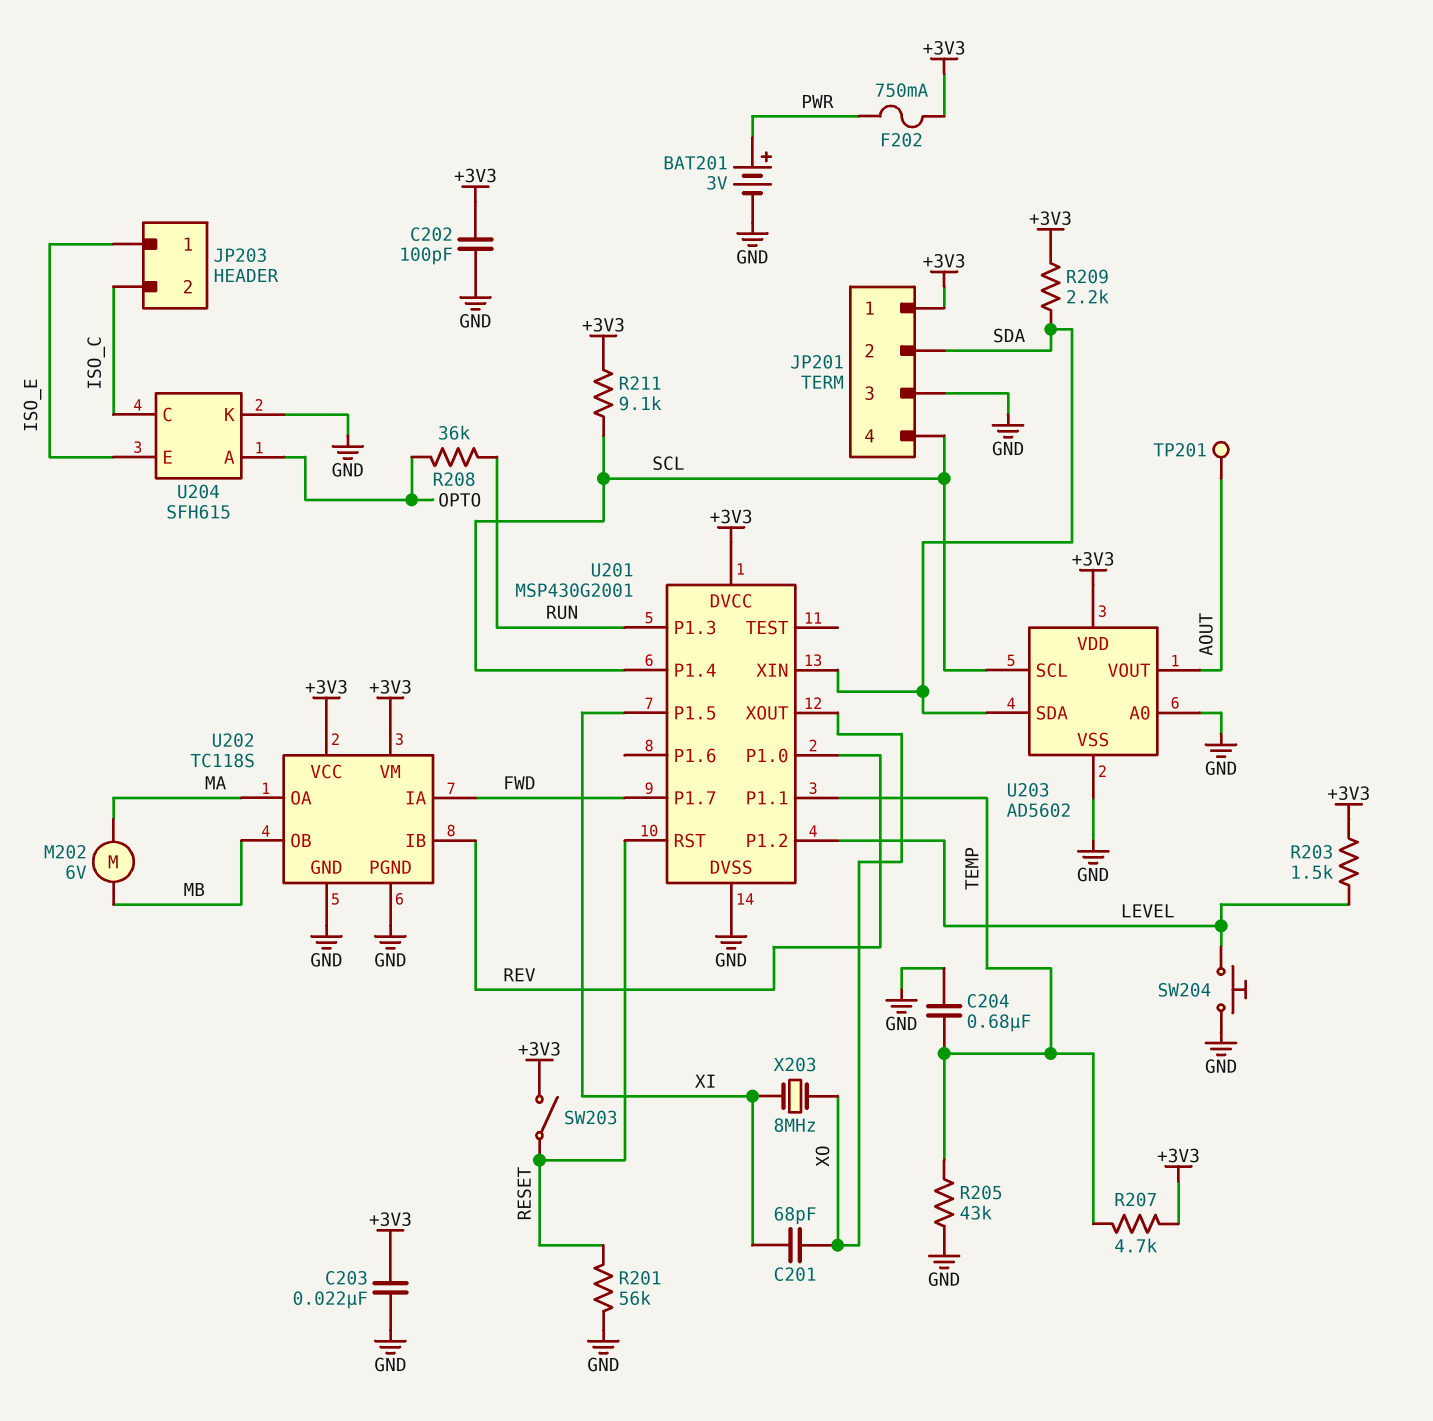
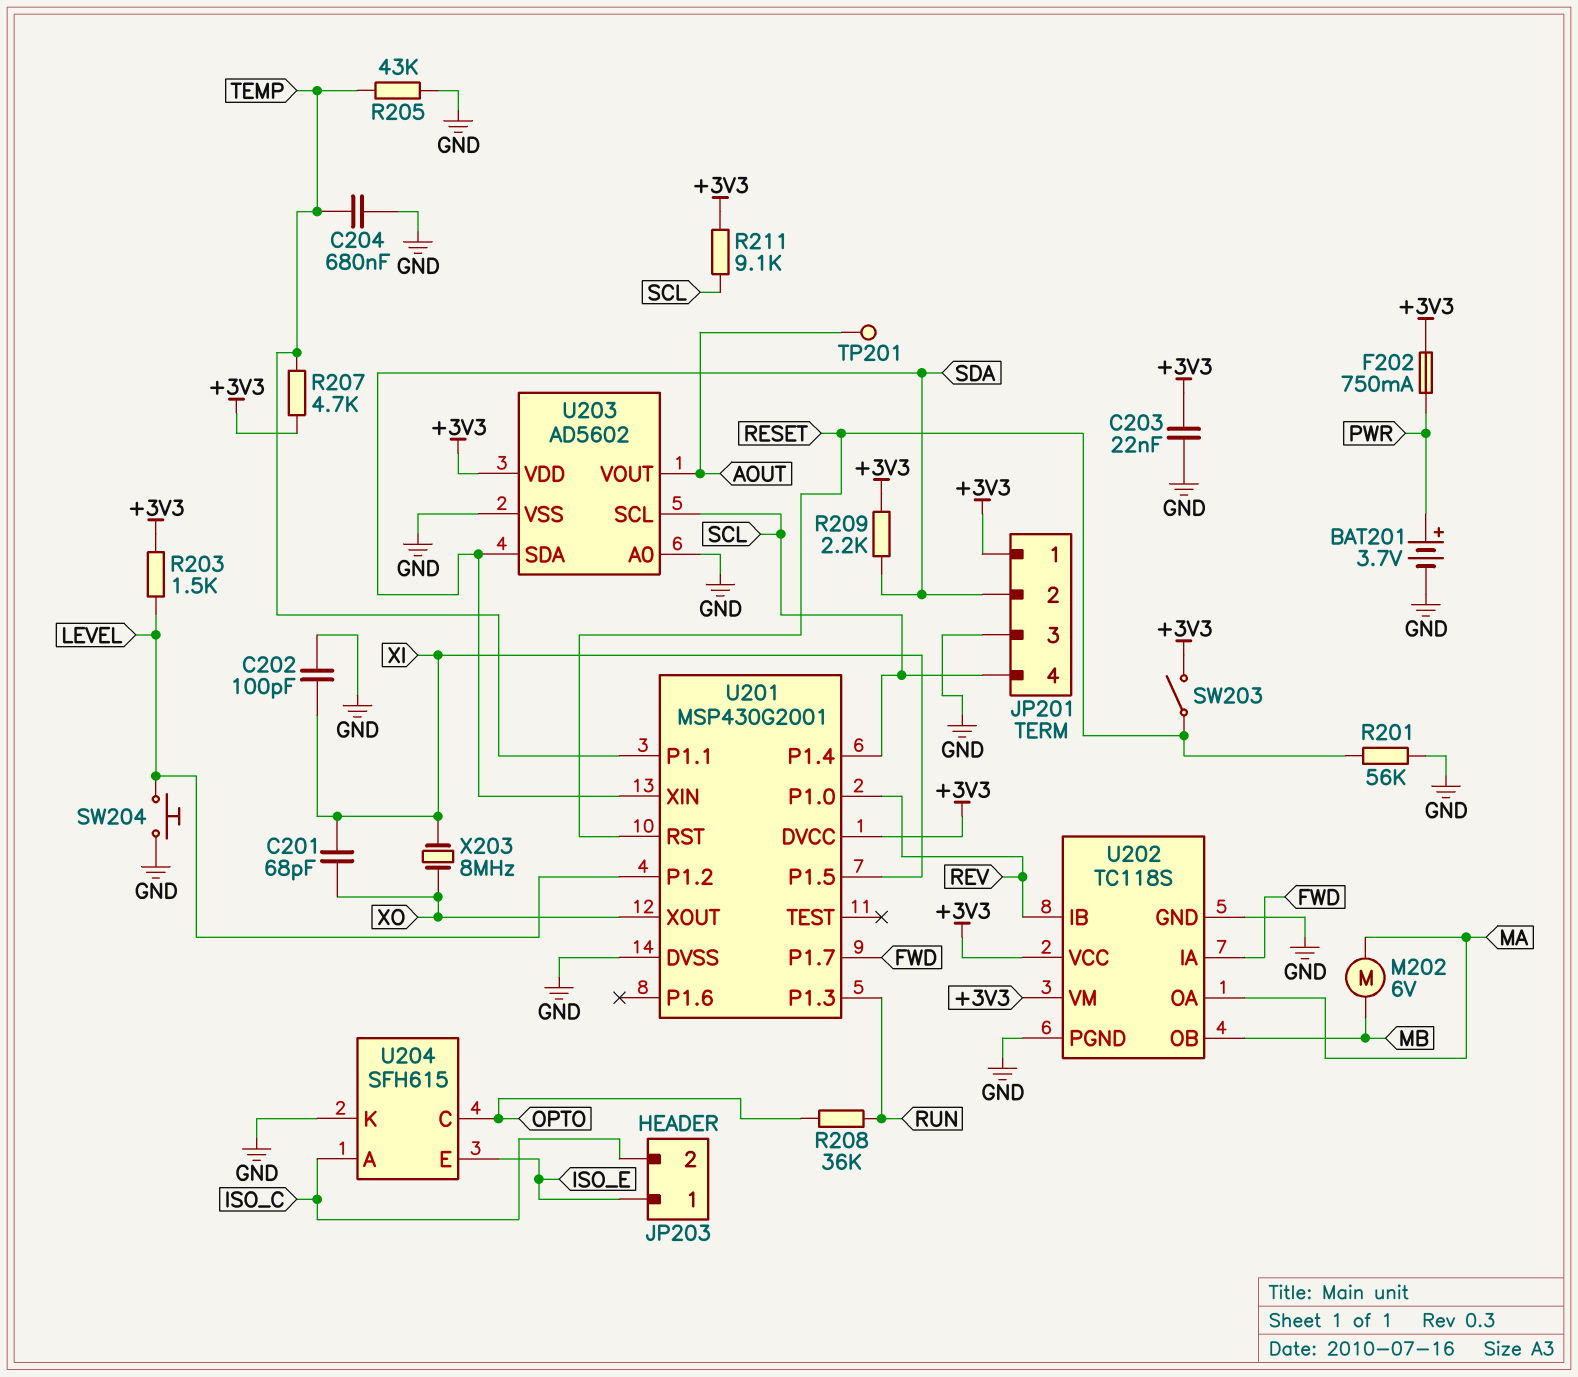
BAT201: 3V (plus PWR, minus GND) -> 3.7V (plus PWR, minus GND)
C202: 100pF (+3V3, GND) -> 100pF (GND, XI)
U204 pin A: OPTO -> ISO_C
U204 pin C: ISO_C -> OPTO

